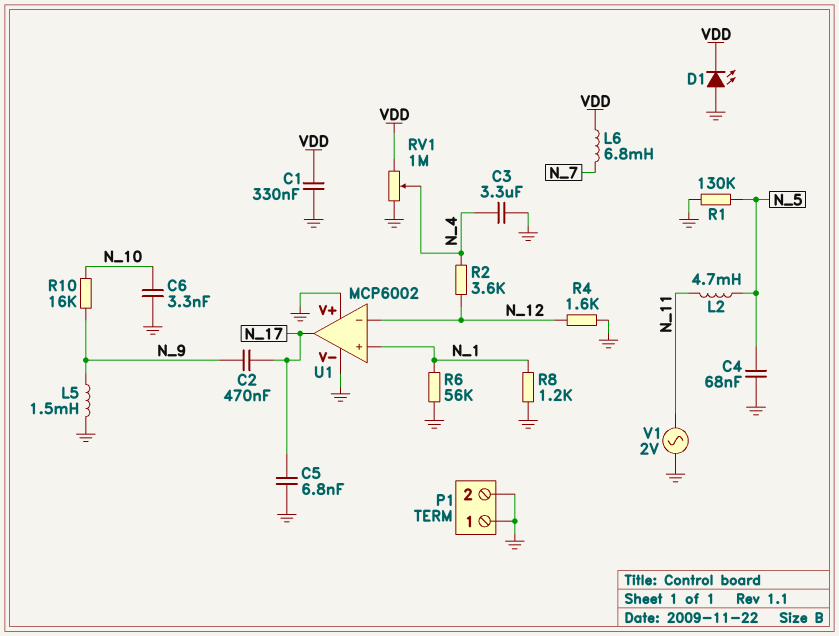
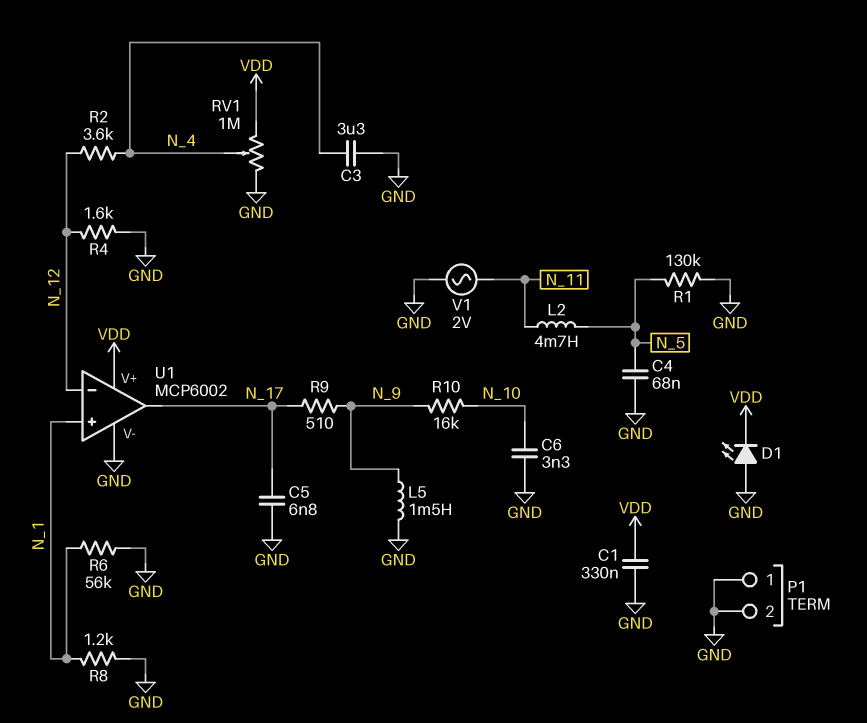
C2: 470nF (N_9, N_17) -> none
L6: 6.8mH (N_7, VDD) -> none
R9: none -> 510 (N_9, N_17)
U1 pin V+: GND -> VDD

